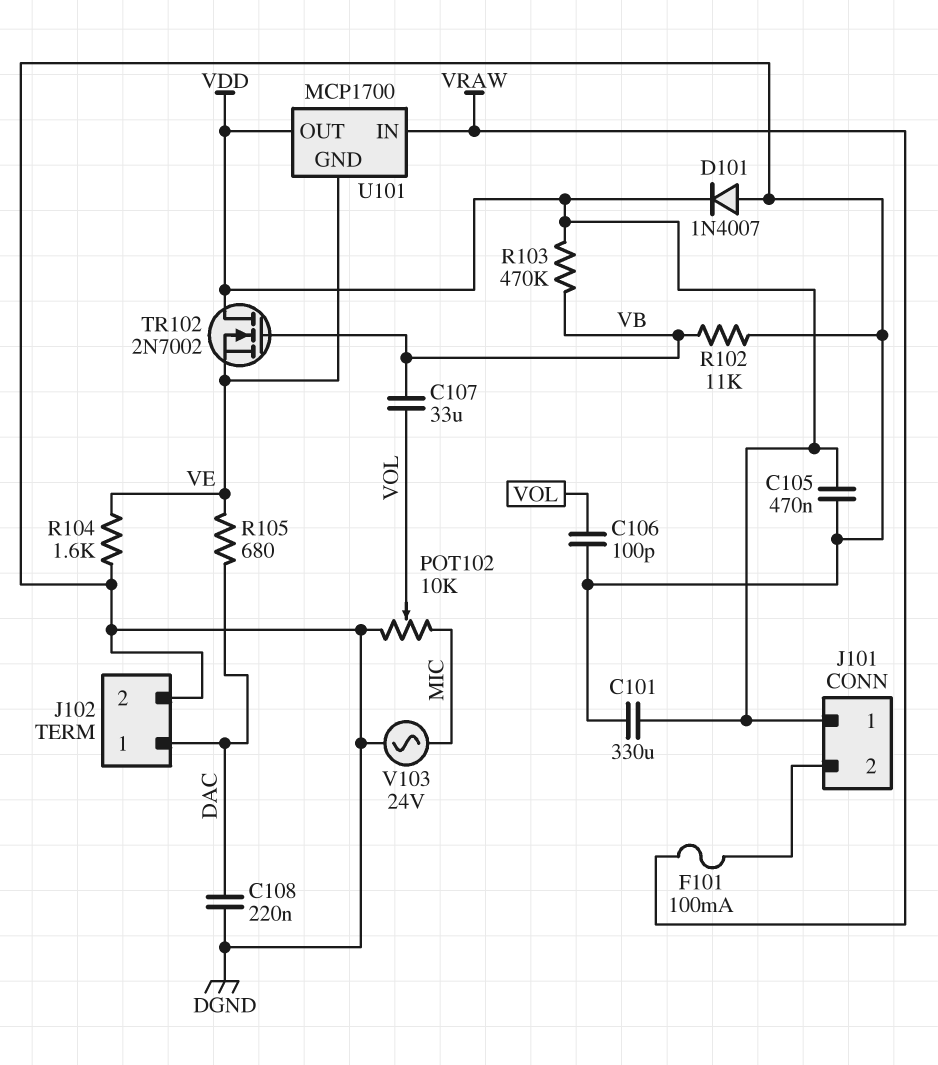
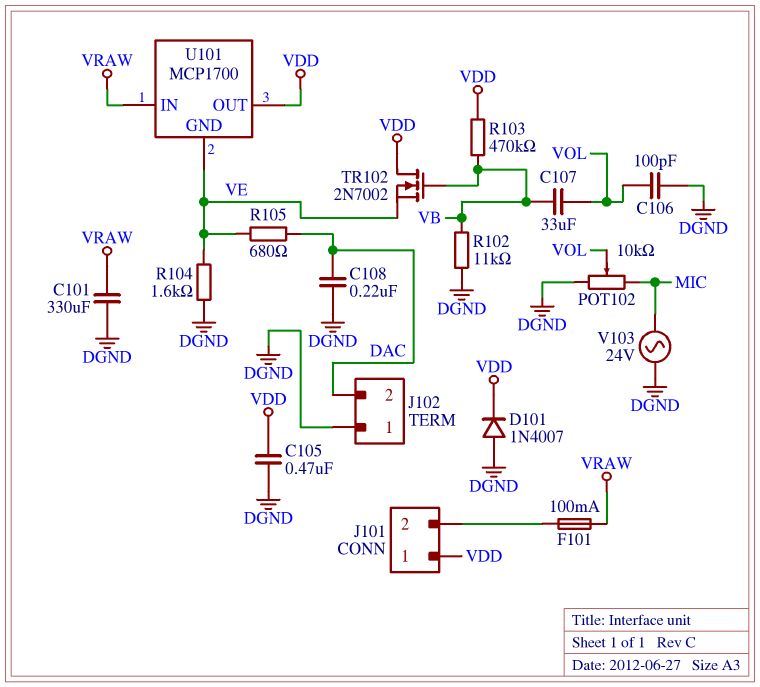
C101: 330uF (DGND, VDD) -> 330uF (DGND, VRAW)
J102 pin 1: DAC -> DGND
J102 pin 2: DGND -> DAC

